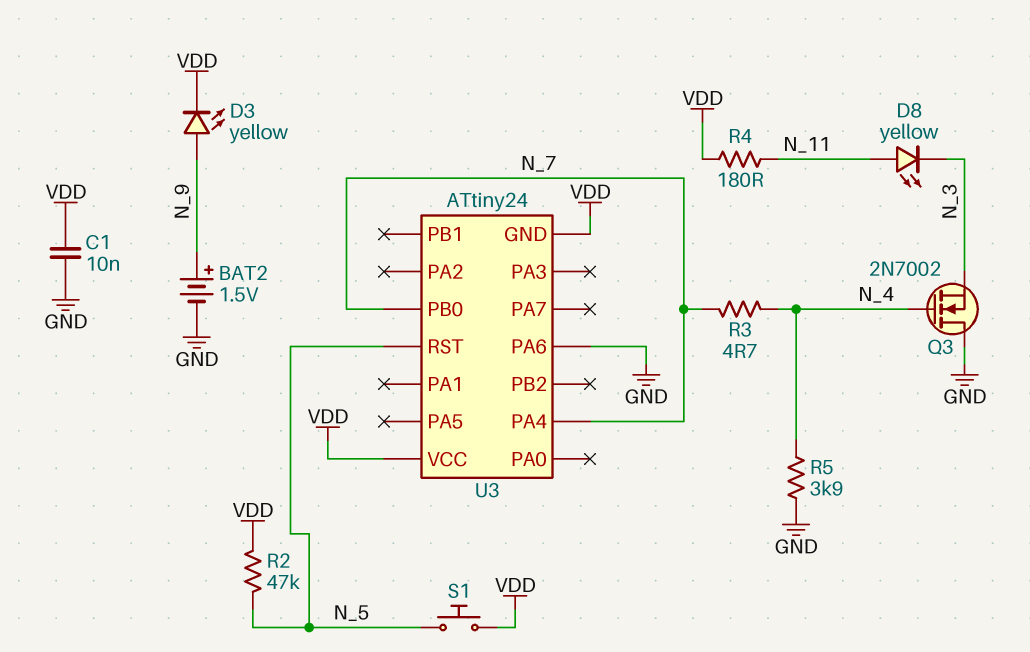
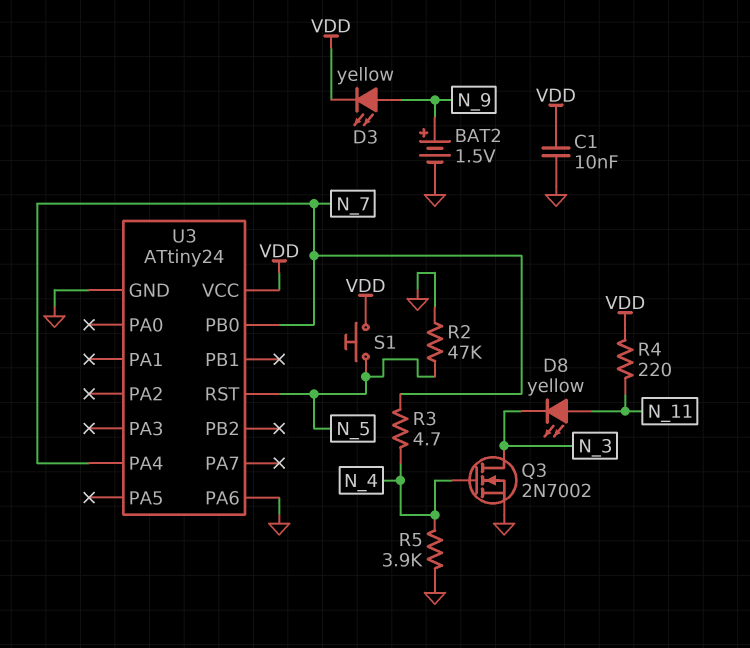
Q3: NMOS 2N7002 (G N_4, D GND, S N_3) -> NMOS 2N7002 (G N_4, D N_3, S GND)
R2: 47k (N_5, VDD) -> 47k (GND, N_5)
R4: 180 (N_11, VDD) -> 220 (N_11, VDD)
U3 pin GND: VDD -> GND

